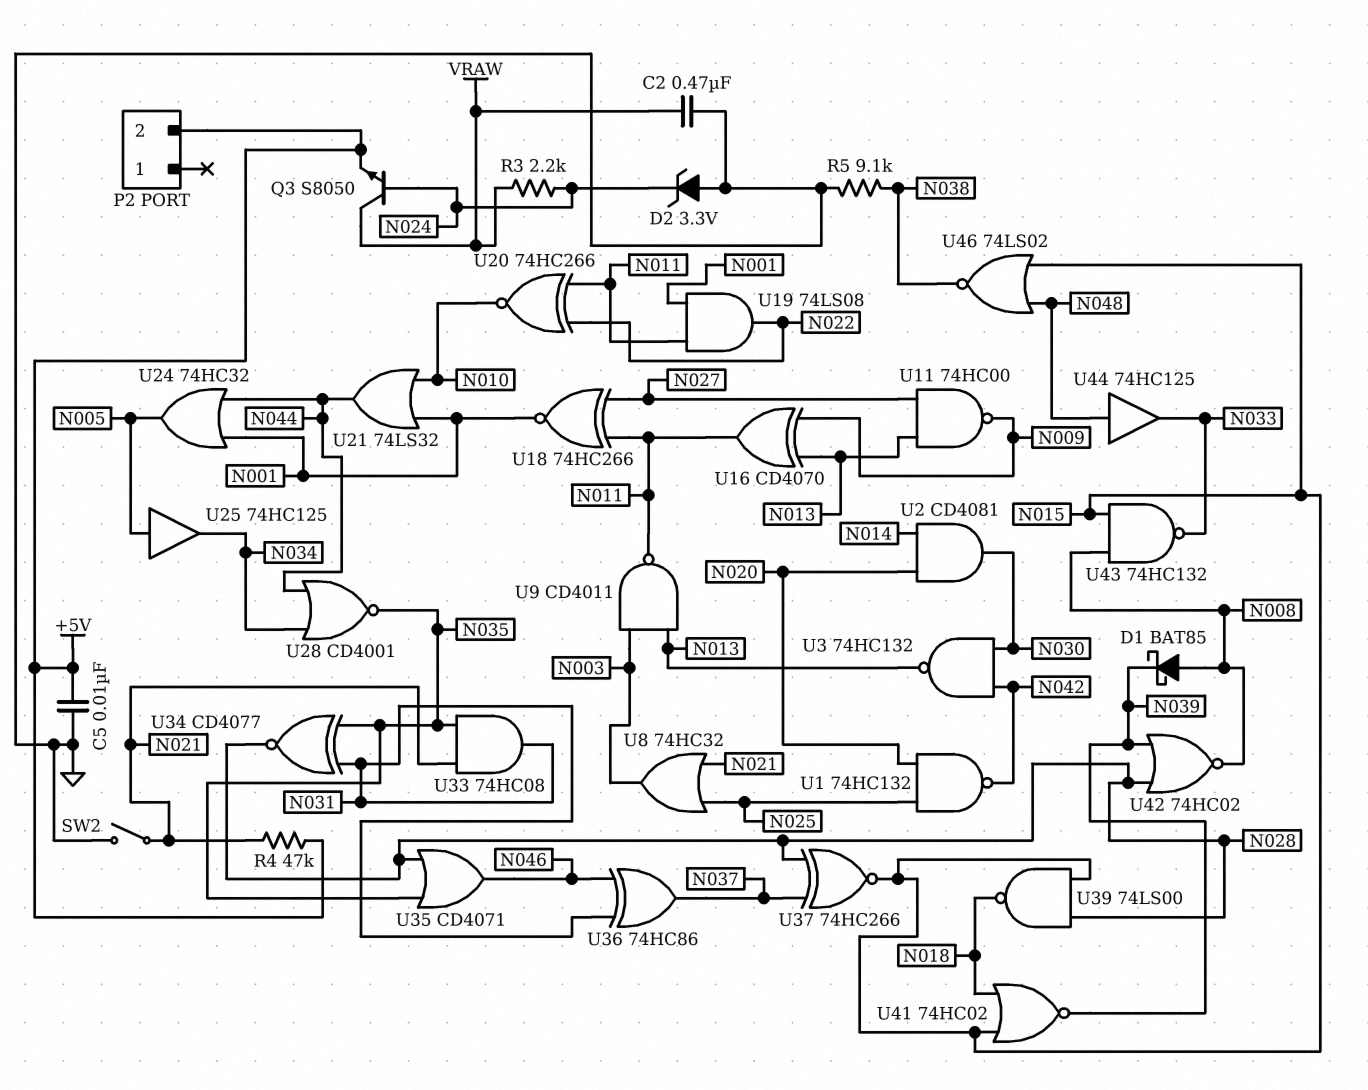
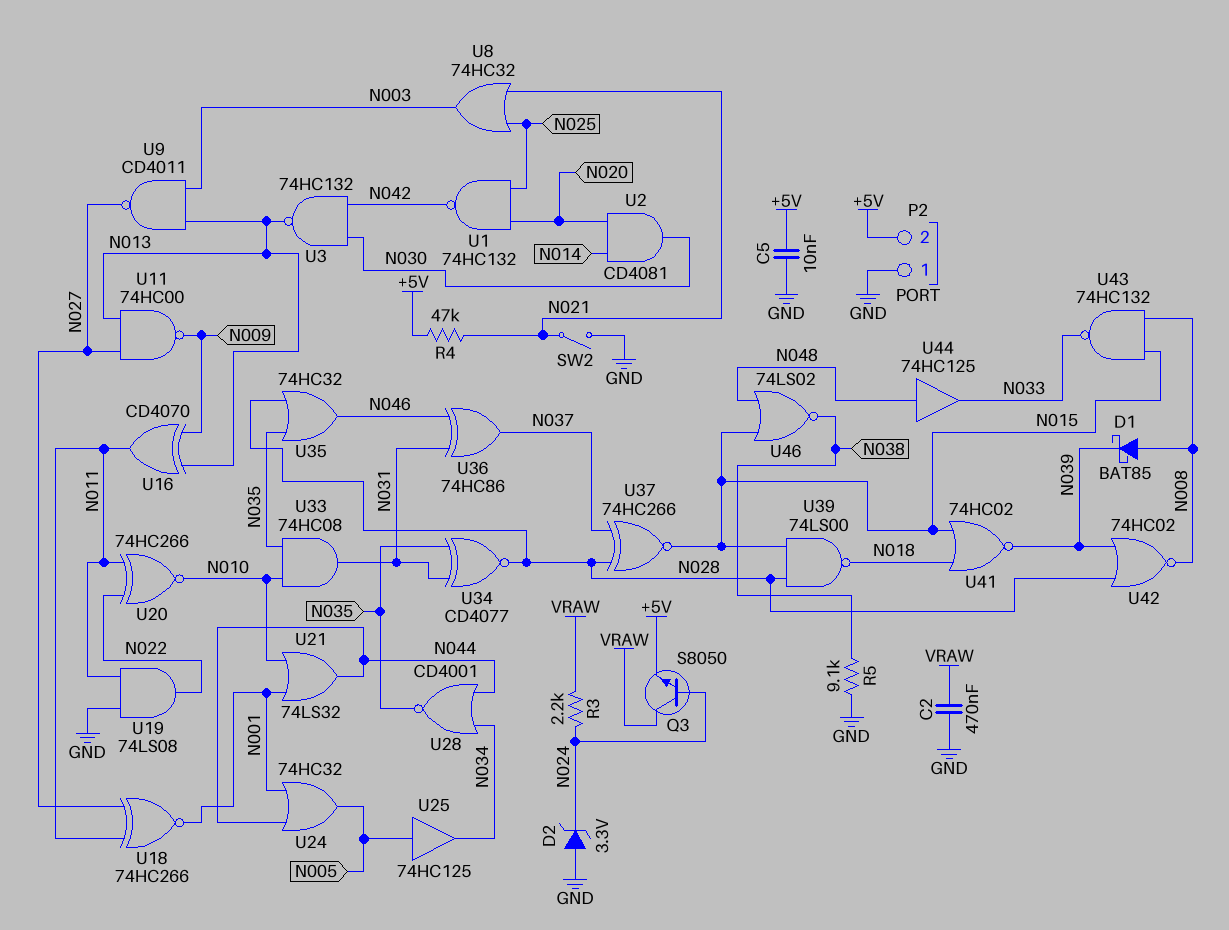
P2 pin 1: none -> GND
U9: NAND CD4011 (in N003, in N013, out N011) -> NAND CD4011 (in N003, in N013, out N027)
U19: AND 74LS08 (in N001, in N011, out N022) -> AND 74LS08 (in GND, in N011, out N022)
U33: AND 74HC08 (in N021, in N035, out N031) -> AND 74HC08 (in N010, in N035, out N031)
U35: OR CD4071 (in N028, in N035, out N046) -> OR 74HC32 (in N028, in N035, out N046)

